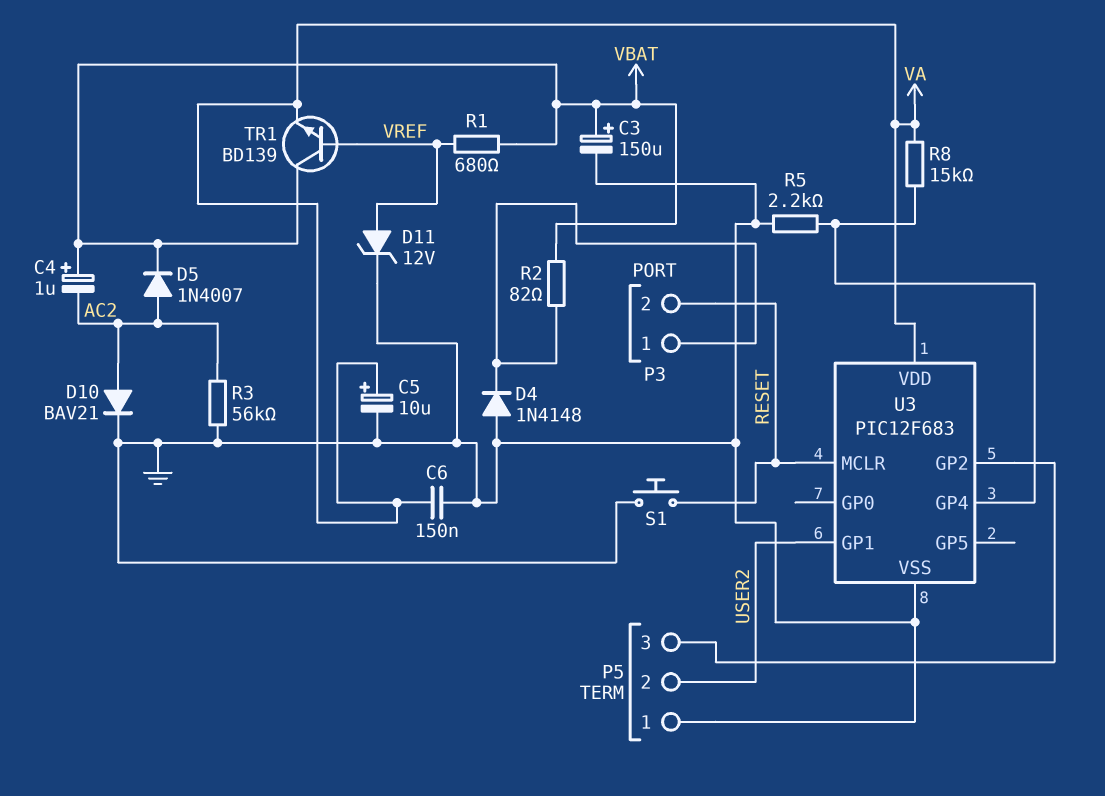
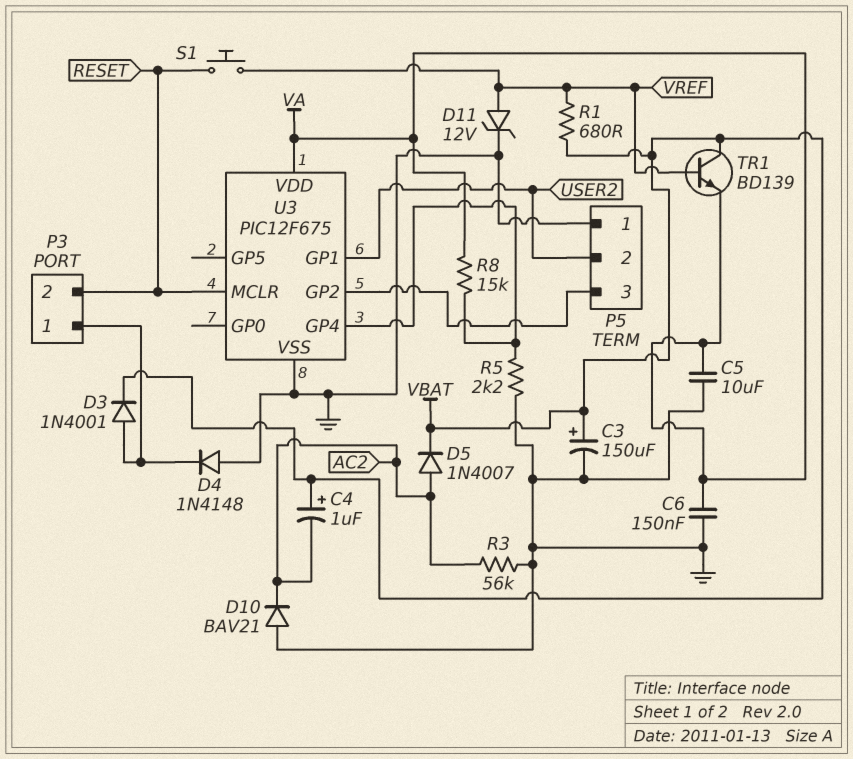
C5: 10uF (plus VA, minus GND) -> 10uF (GND, VA)
D3: none -> diode 1N4001 (A P3/1, K VBAT)
D10: diode BAV21 (A AC2, K GND) -> diode BAV21 (A GND, K AC2)
R2: 82 (P3/1, VBAT) -> none
S1: button (GND, RESET) -> button (RESET, VREF)
U3: PIC12F683 -> PIC12F675

